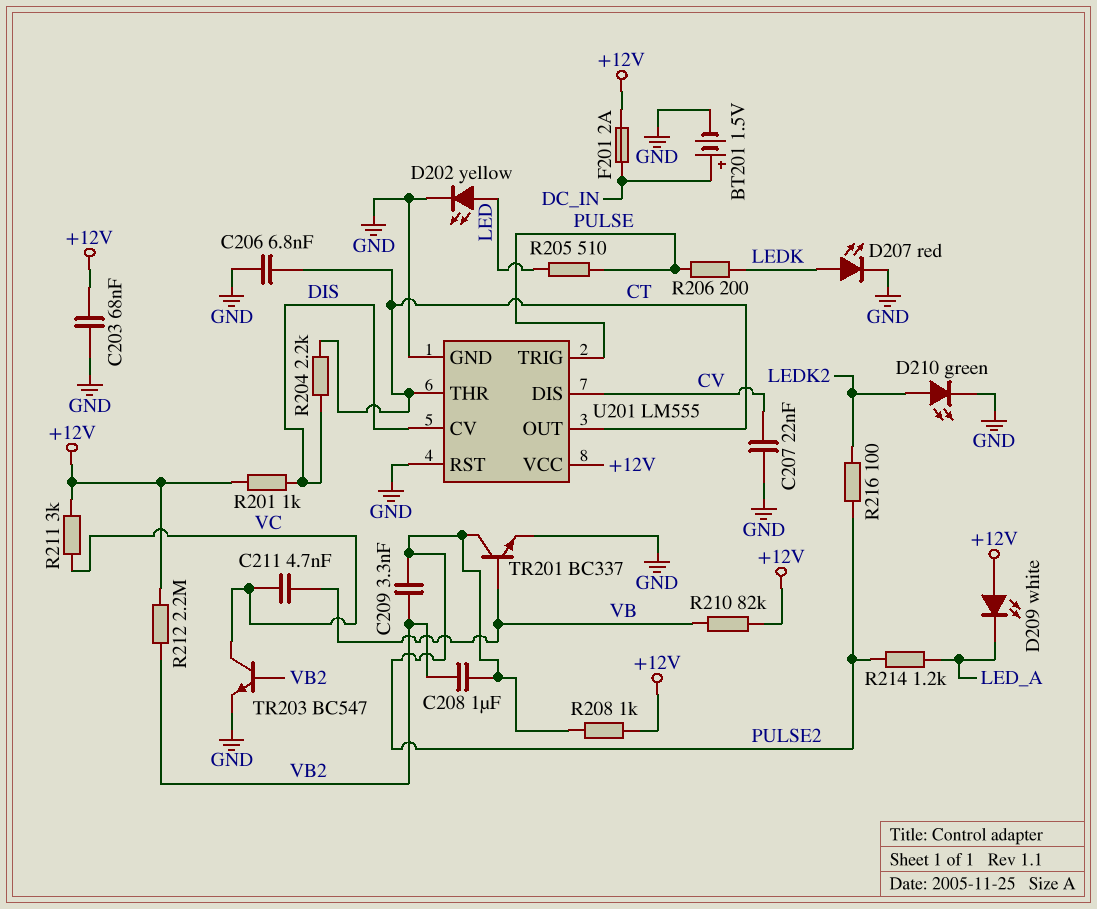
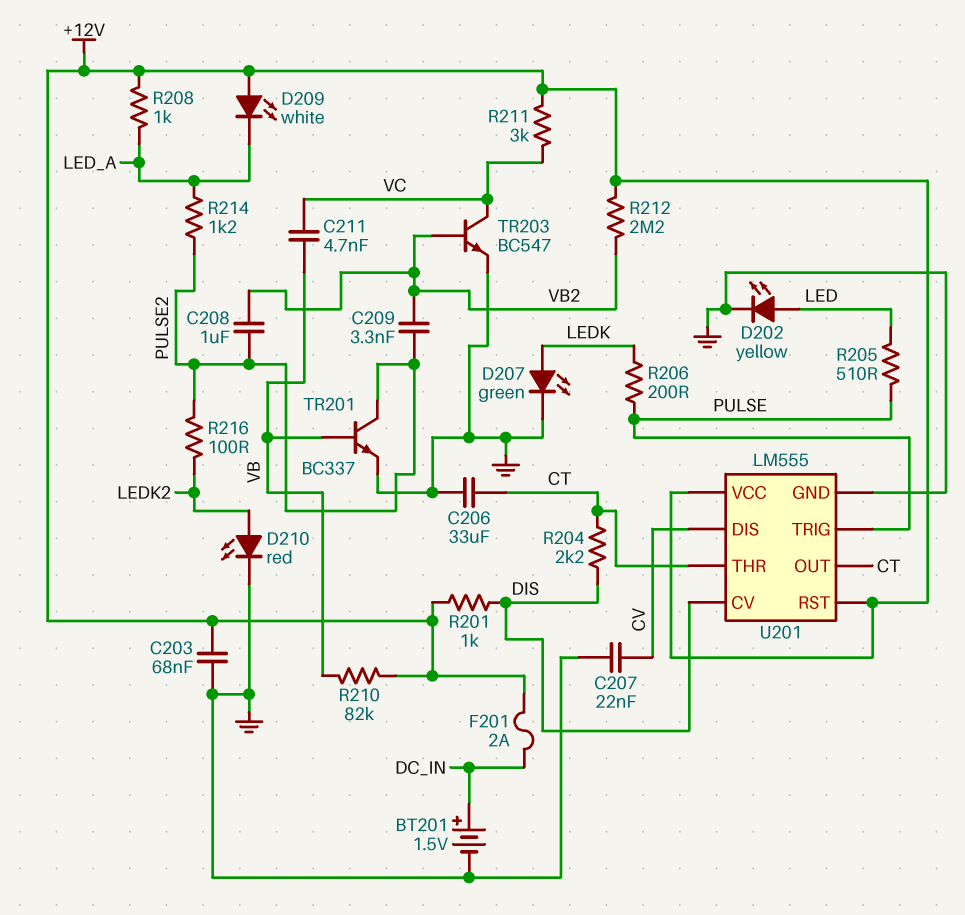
C206: 6.8nF (CT, GND) -> 33uF (CT, GND)
D207: LED red (A LEDK, K GND) -> LED green (A LEDK, K GND)
D210: LED green (A LEDK2, K GND) -> LED red (A LEDK2, K GND)
R208: 1k (+12V, PULSE2) -> 1k (+12V, LED_A)
U201 pin RST: GND -> +12V

